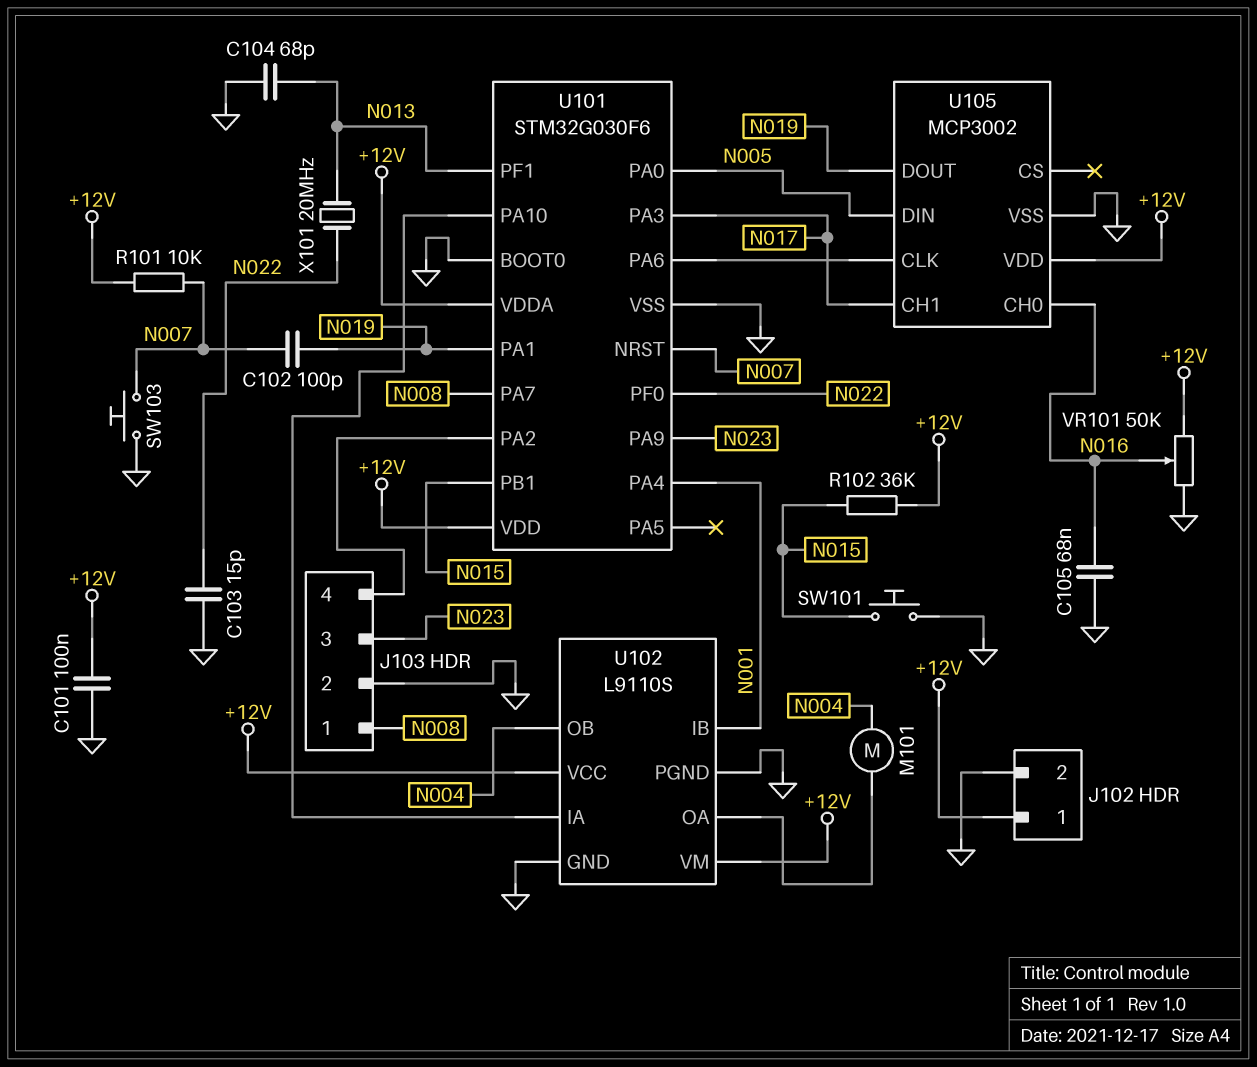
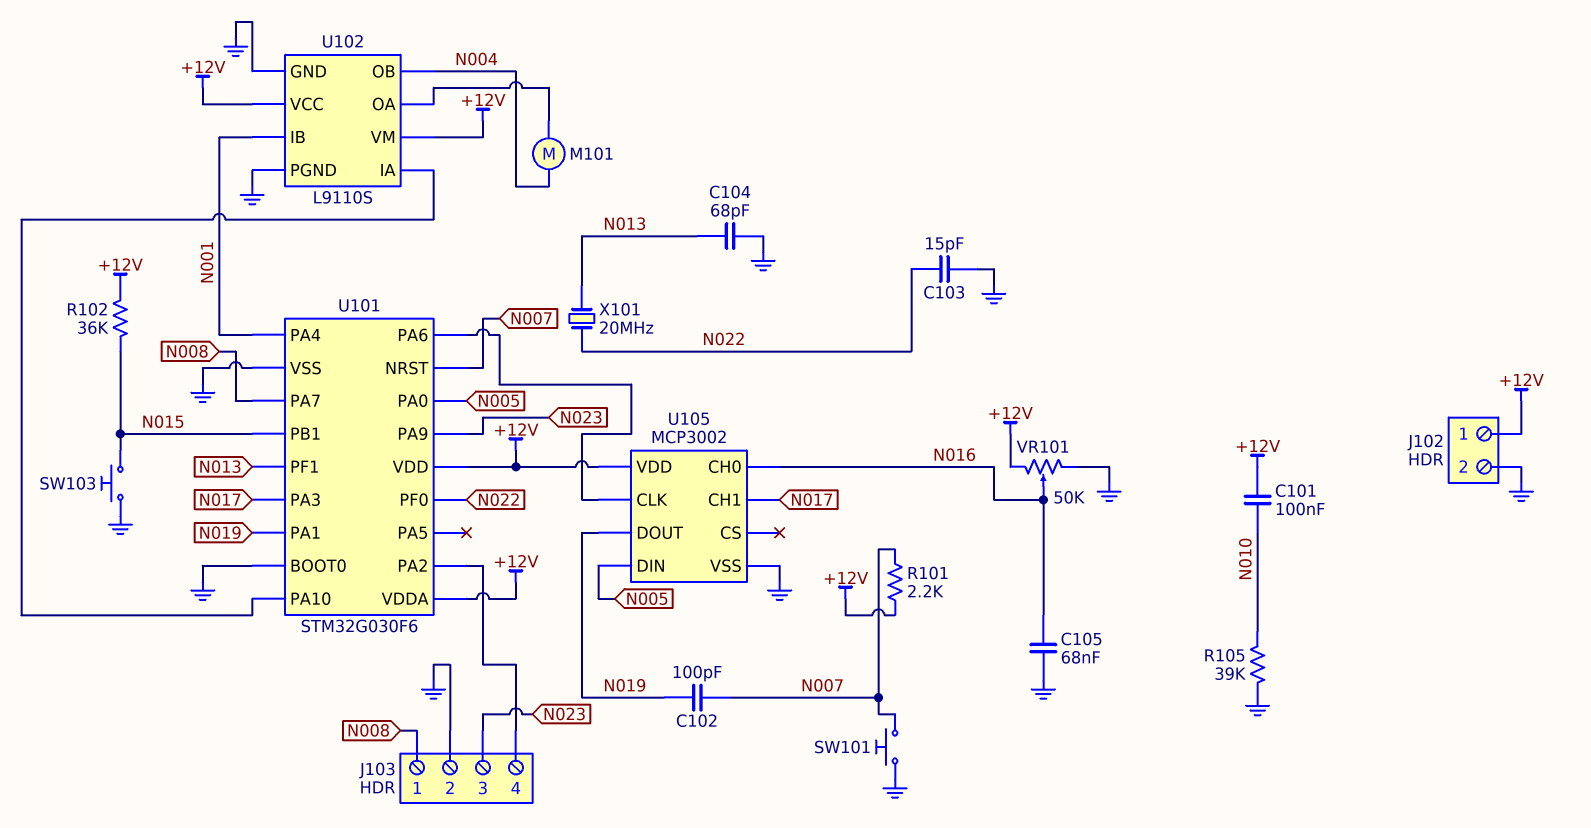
C101: 100nF (+12V, GND) -> 100nF (+12V, N010)
R101: 10k (+12V, N007) -> 2.2k (+12V, N007)
R105: none -> 39k (GND, N010)
SW101: button (GND, N015) -> button (GND, N007)
SW103: button (GND, N007) -> button (GND, N015)

